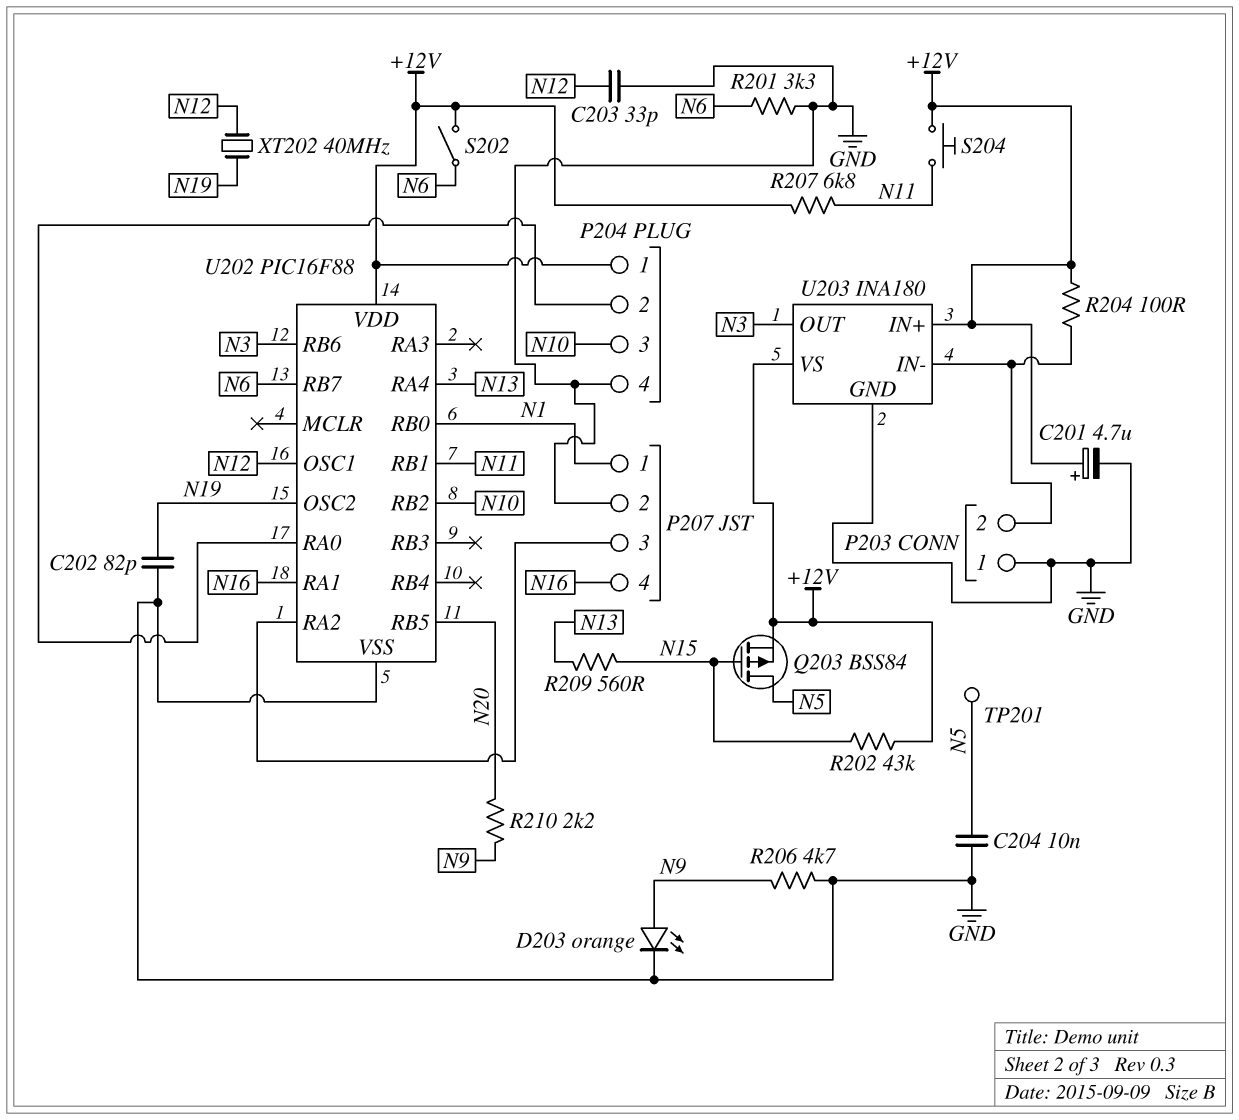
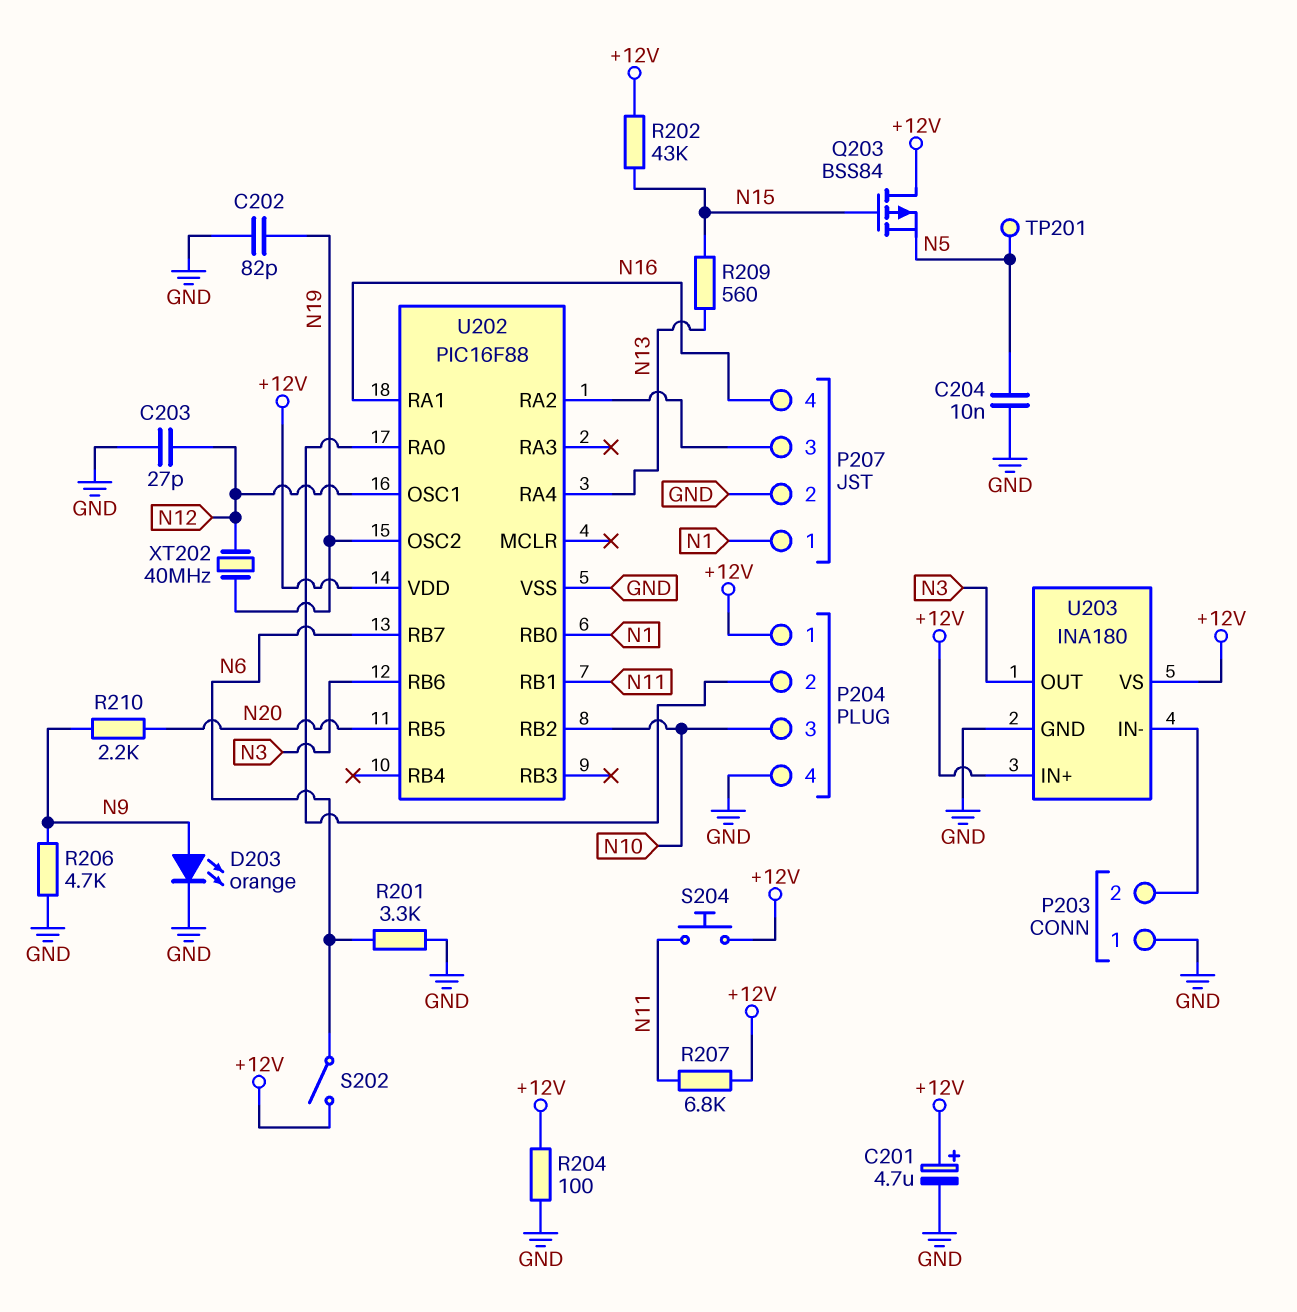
C203: 33pF (GND, N12) -> 27pF (GND, N12)
Q203: PMOS BSS84 (G N15, D N5, S +12V) -> PMOS BSS84 (G N15, D +12V, S N5)
R204: 100 (+12V, P203/2) -> 100 (+12V, GND)

